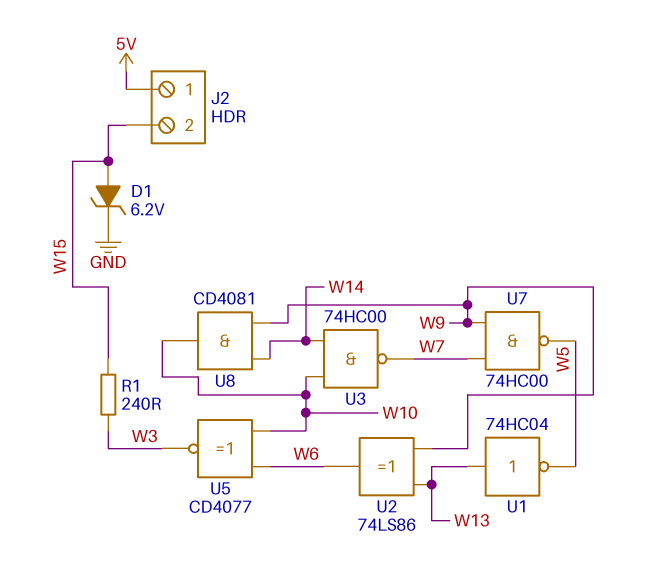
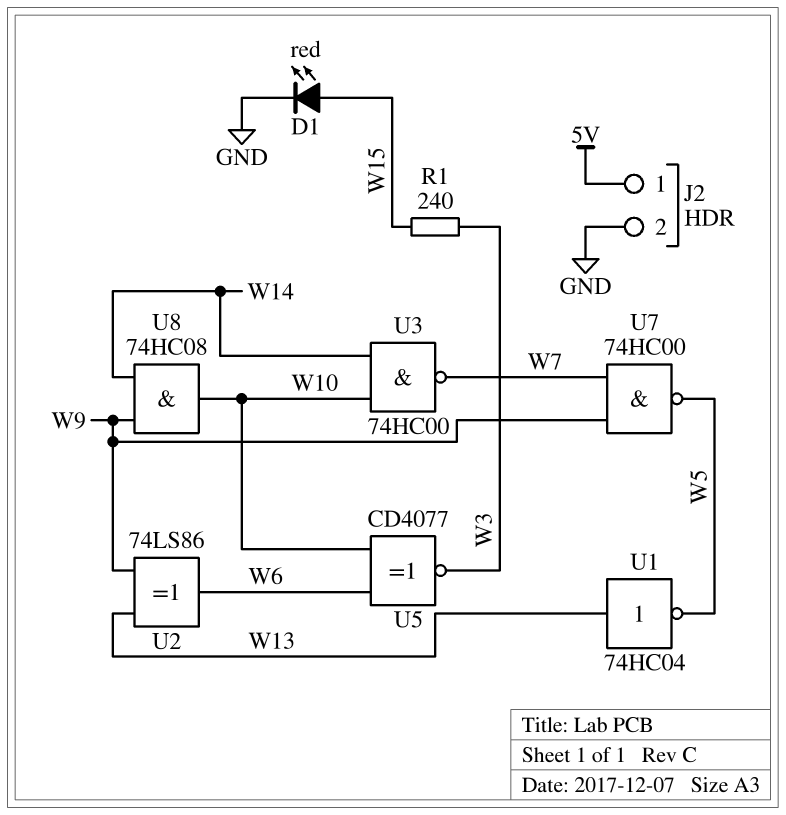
D1: zener 6.2V (A W15, K GND) -> LED red (A W15, K GND)
J2 pin 2: W15 -> GND
U8: AND CD4081 (in W9, in W14, out W10) -> AND 74HC08 (in W9, in W14, out W10)

